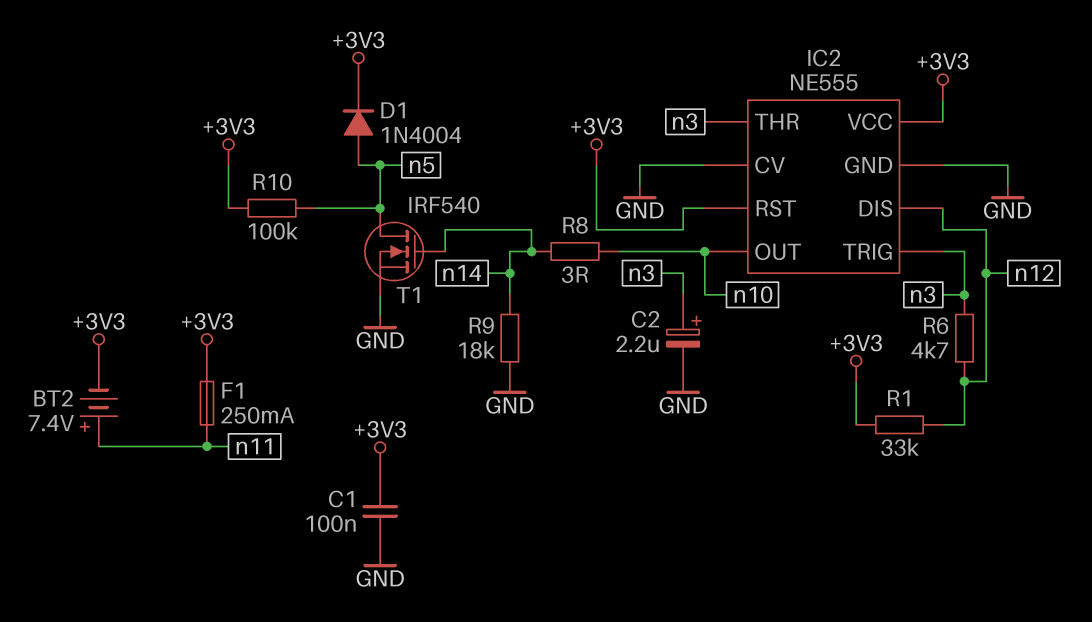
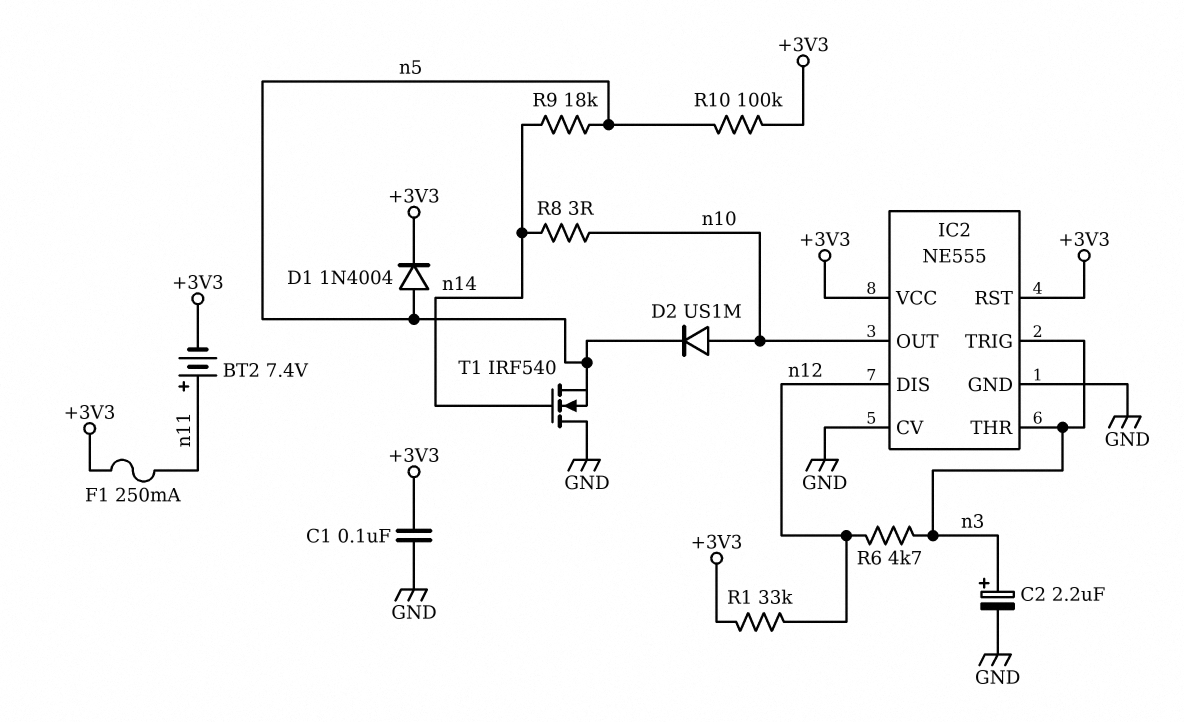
D2: none -> diode US1M (A n10, K n5)
R9: 18k (GND, n14) -> 18k (n5, n14)
T1: NMOS IRF540 (G n14, D n5, S GND) -> NMOS IRF540 (G n14, D GND, S n5)

